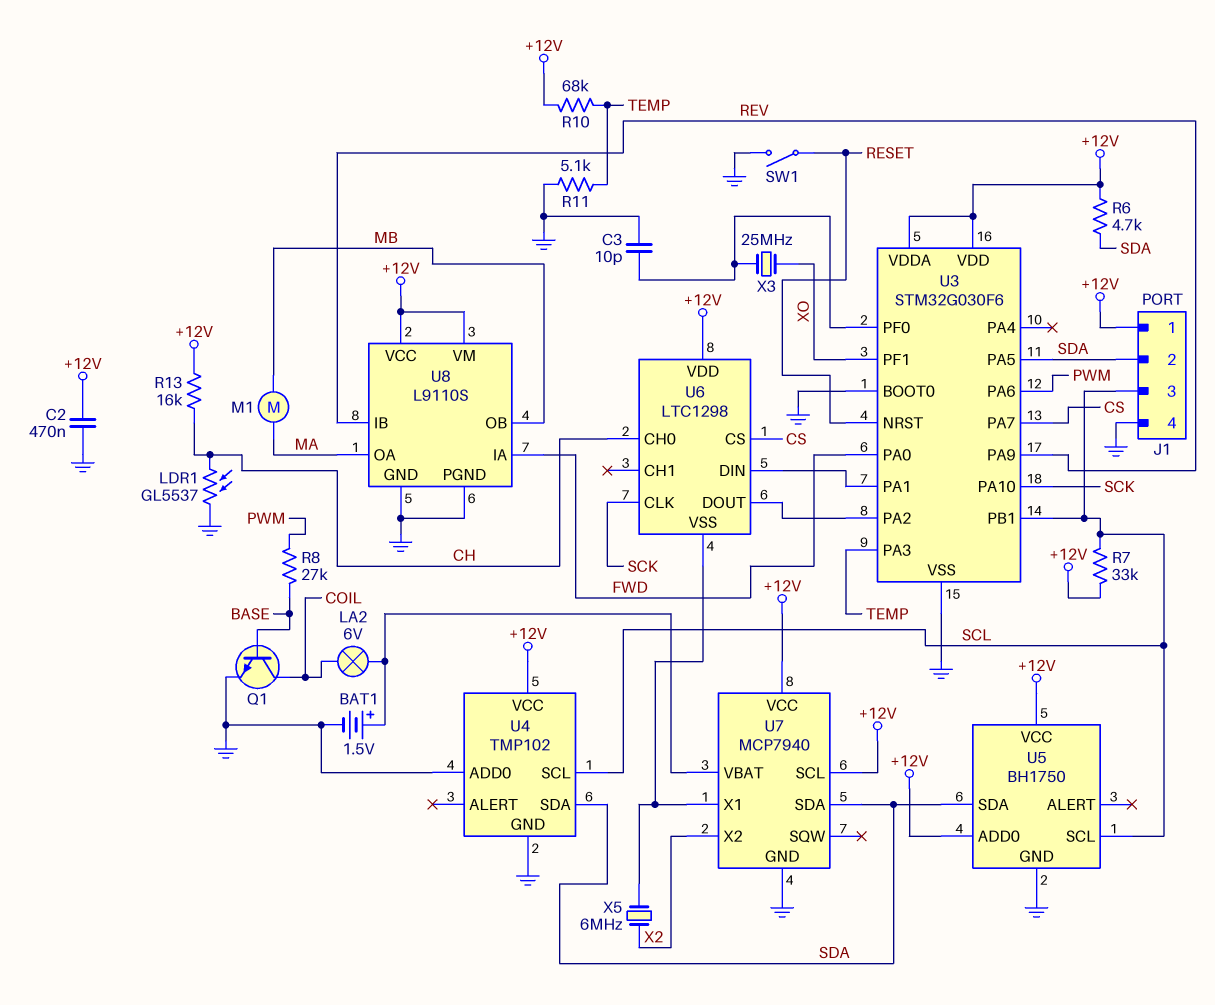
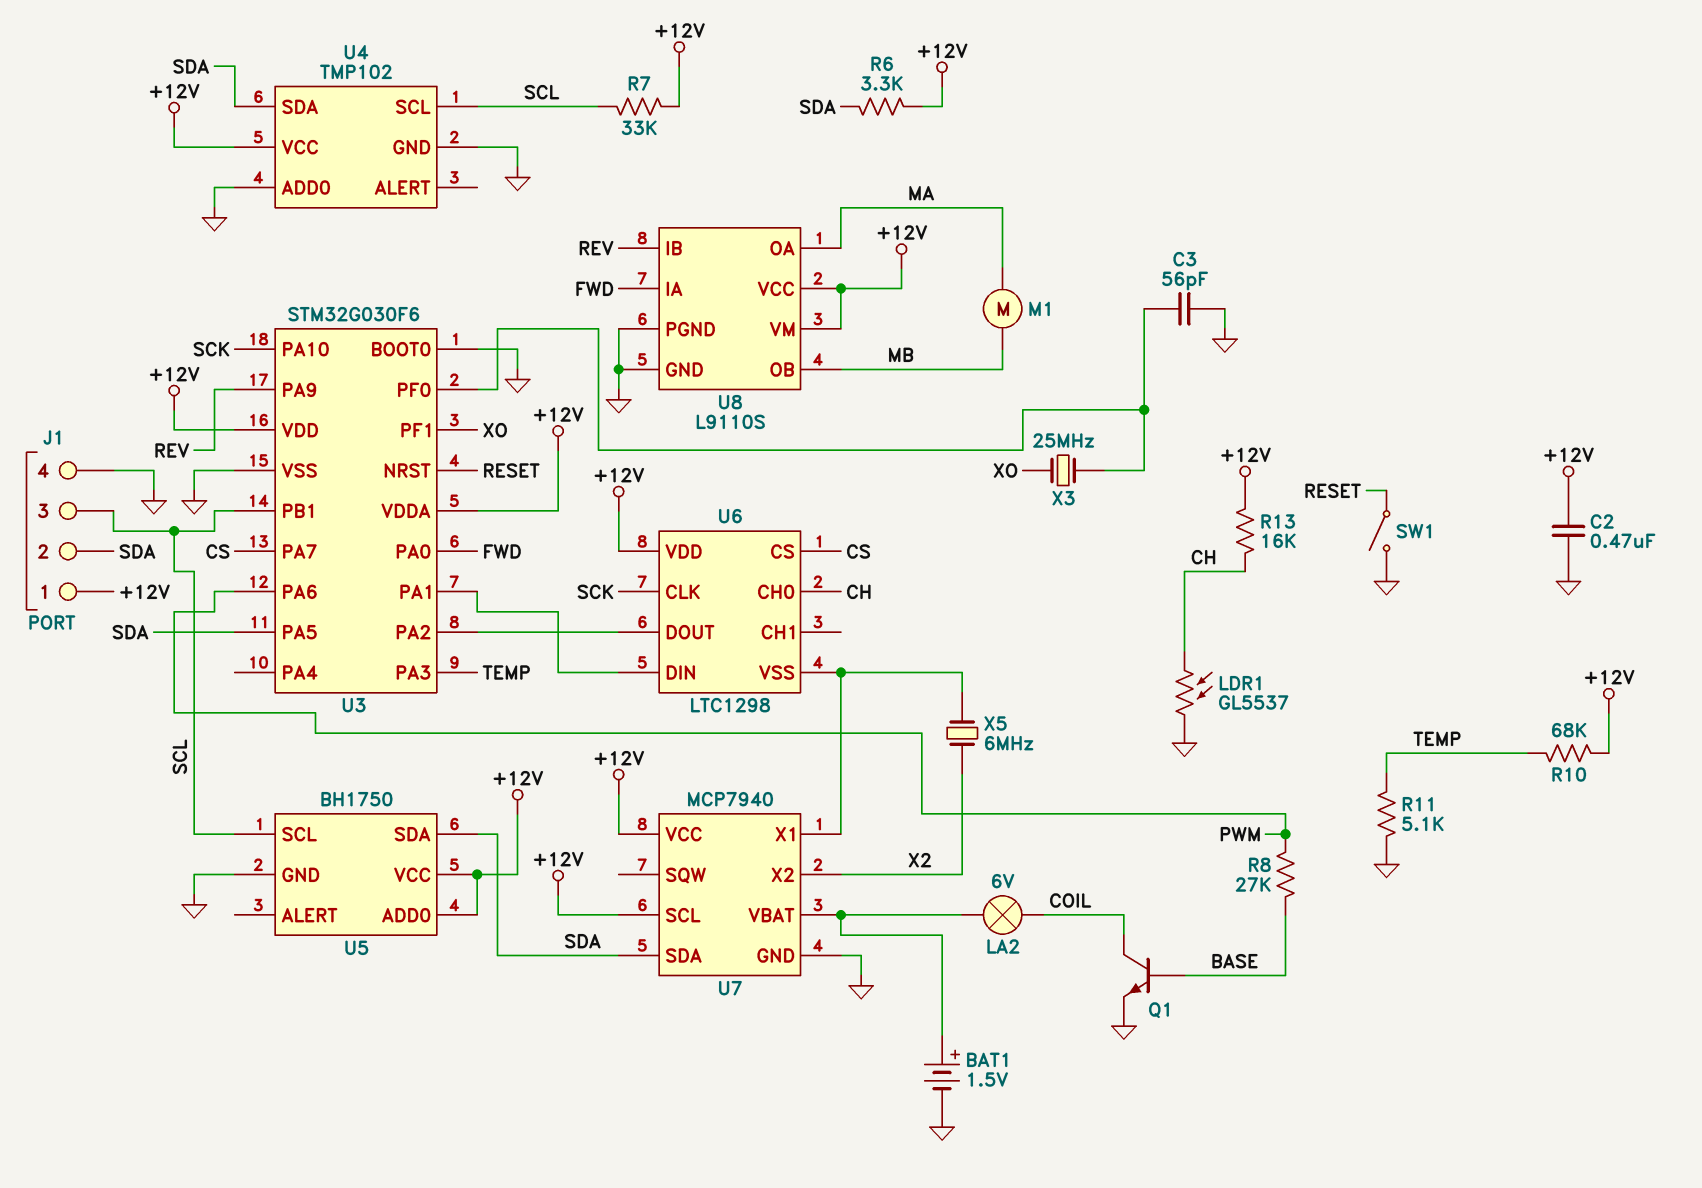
C3: 10pF (GND, U3/PF0) -> 56pF (GND, U3/PF0)
R6: 4.7k (+12V, SDA) -> 3.3k (+12V, SDA)

